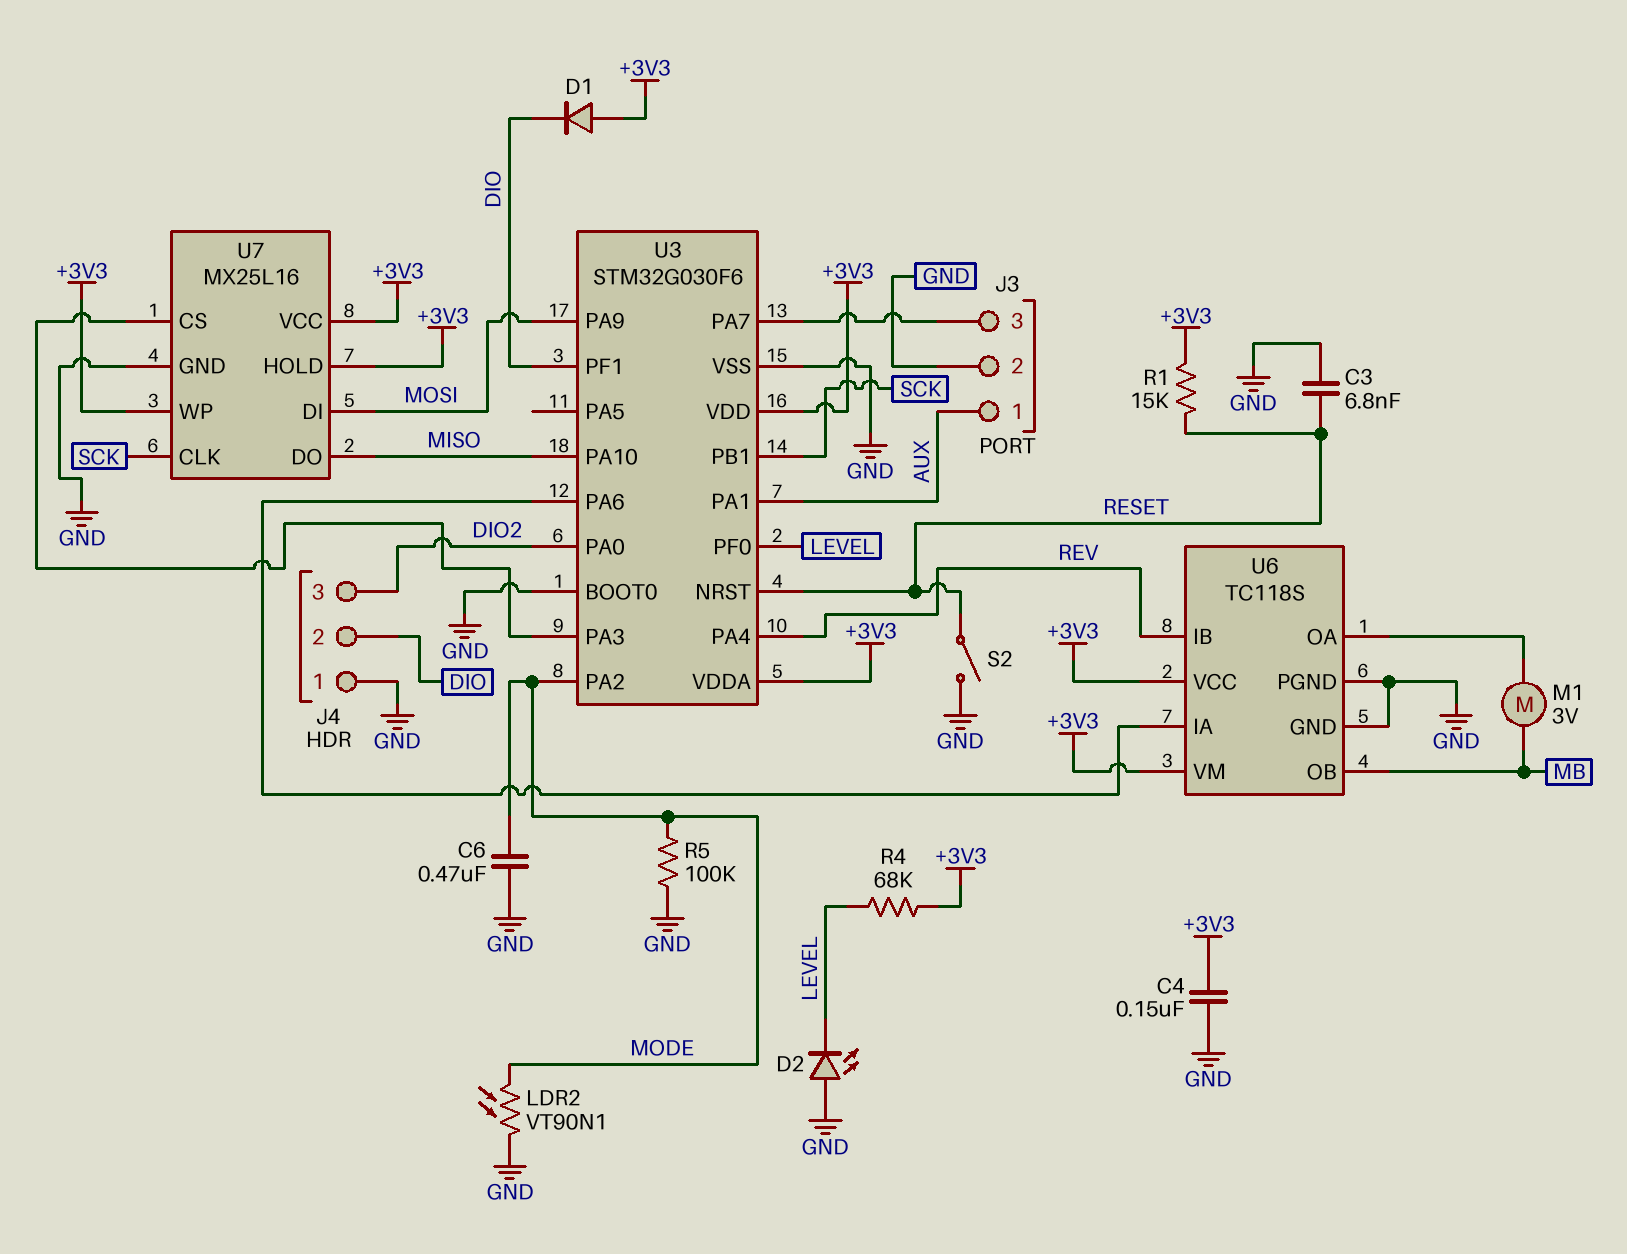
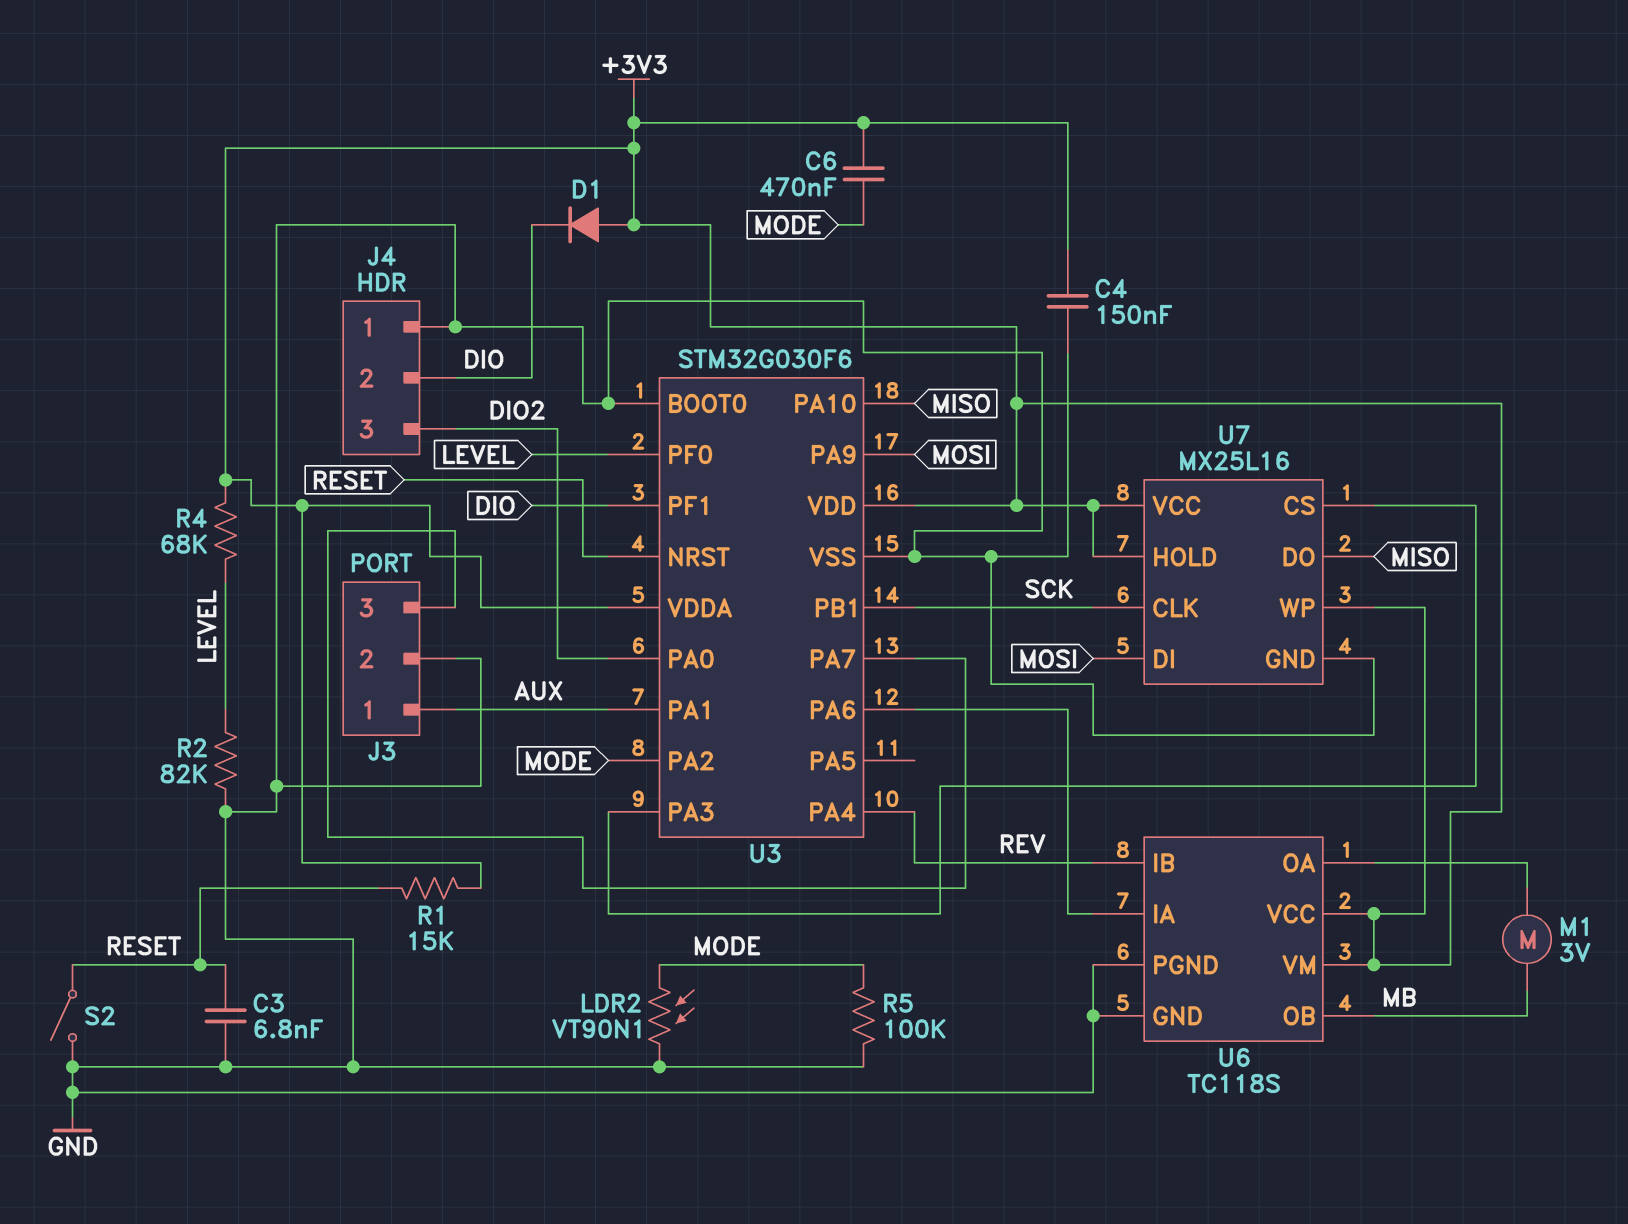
C6: 470nF (GND, MODE) -> 470nF (+3V3, MODE)
D2: LED (A GND, K LEVEL) -> none
R2: none -> 82k (GND, LEVEL)

